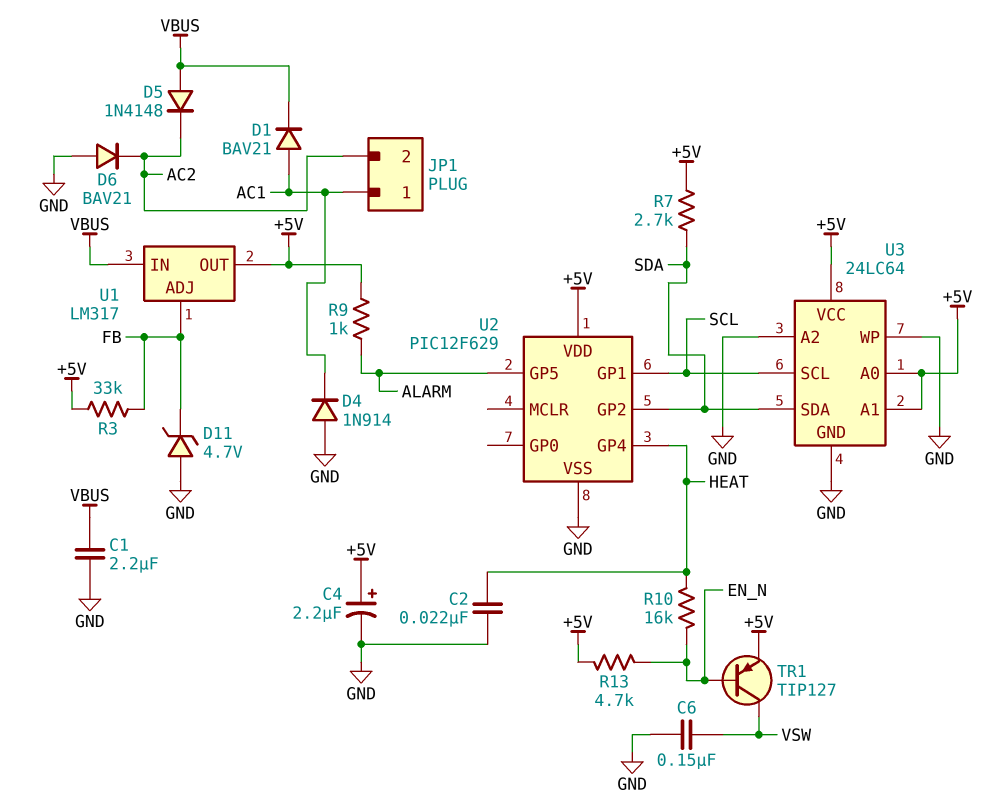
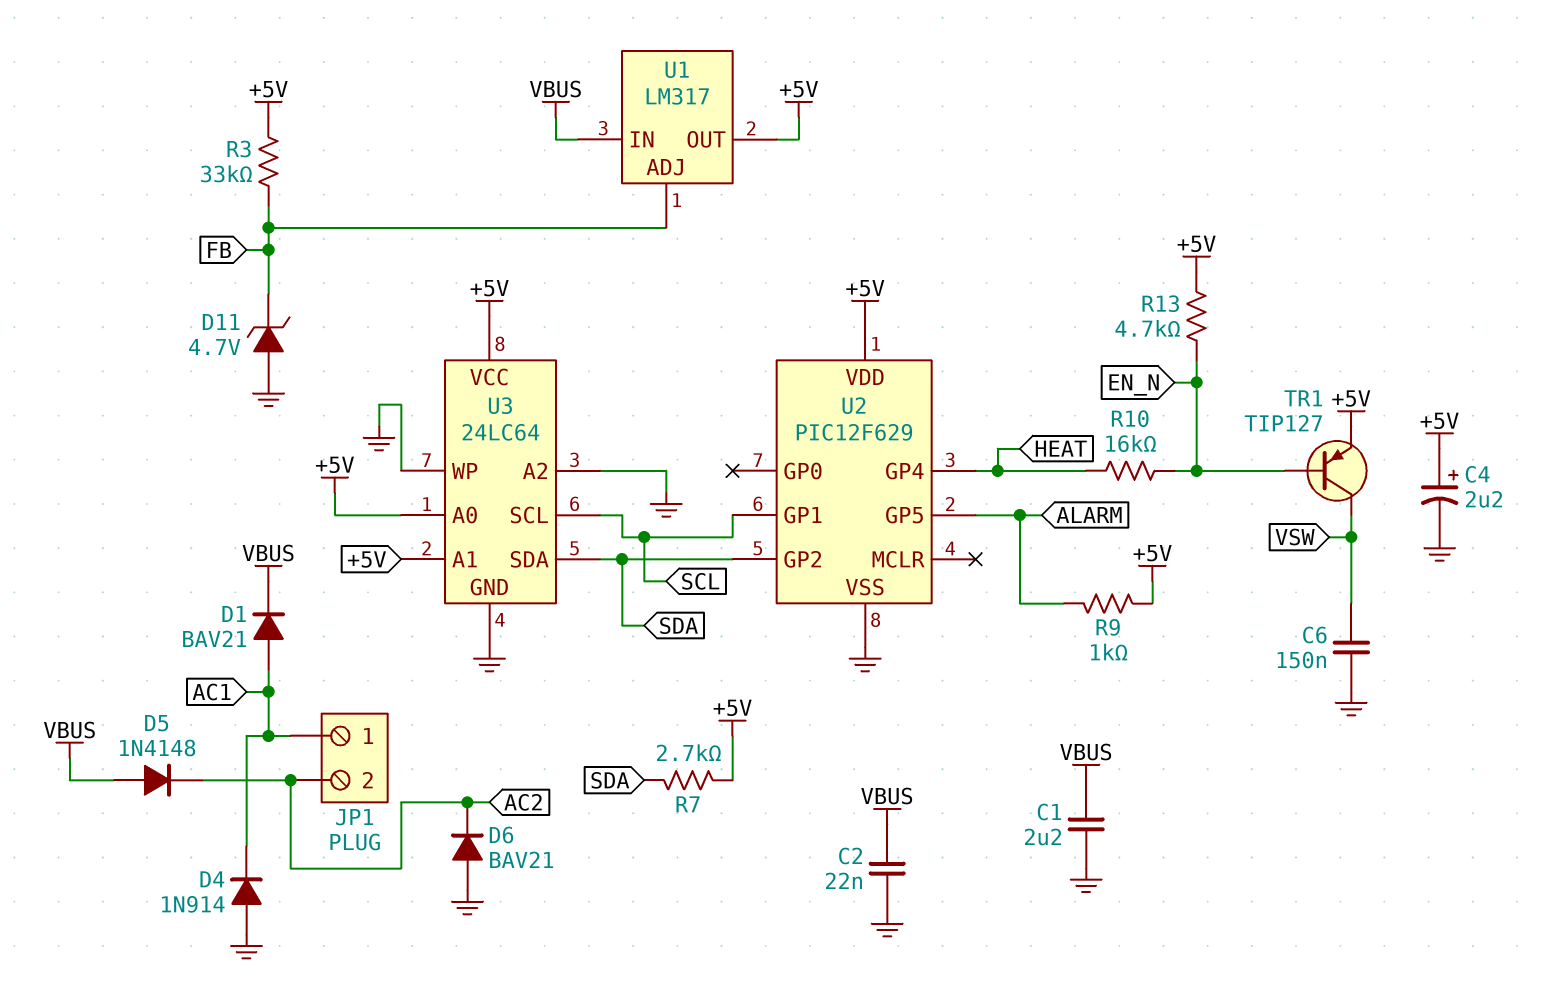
C2: 22nF (GND, HEAT) -> 22nF (GND, VBUS)

